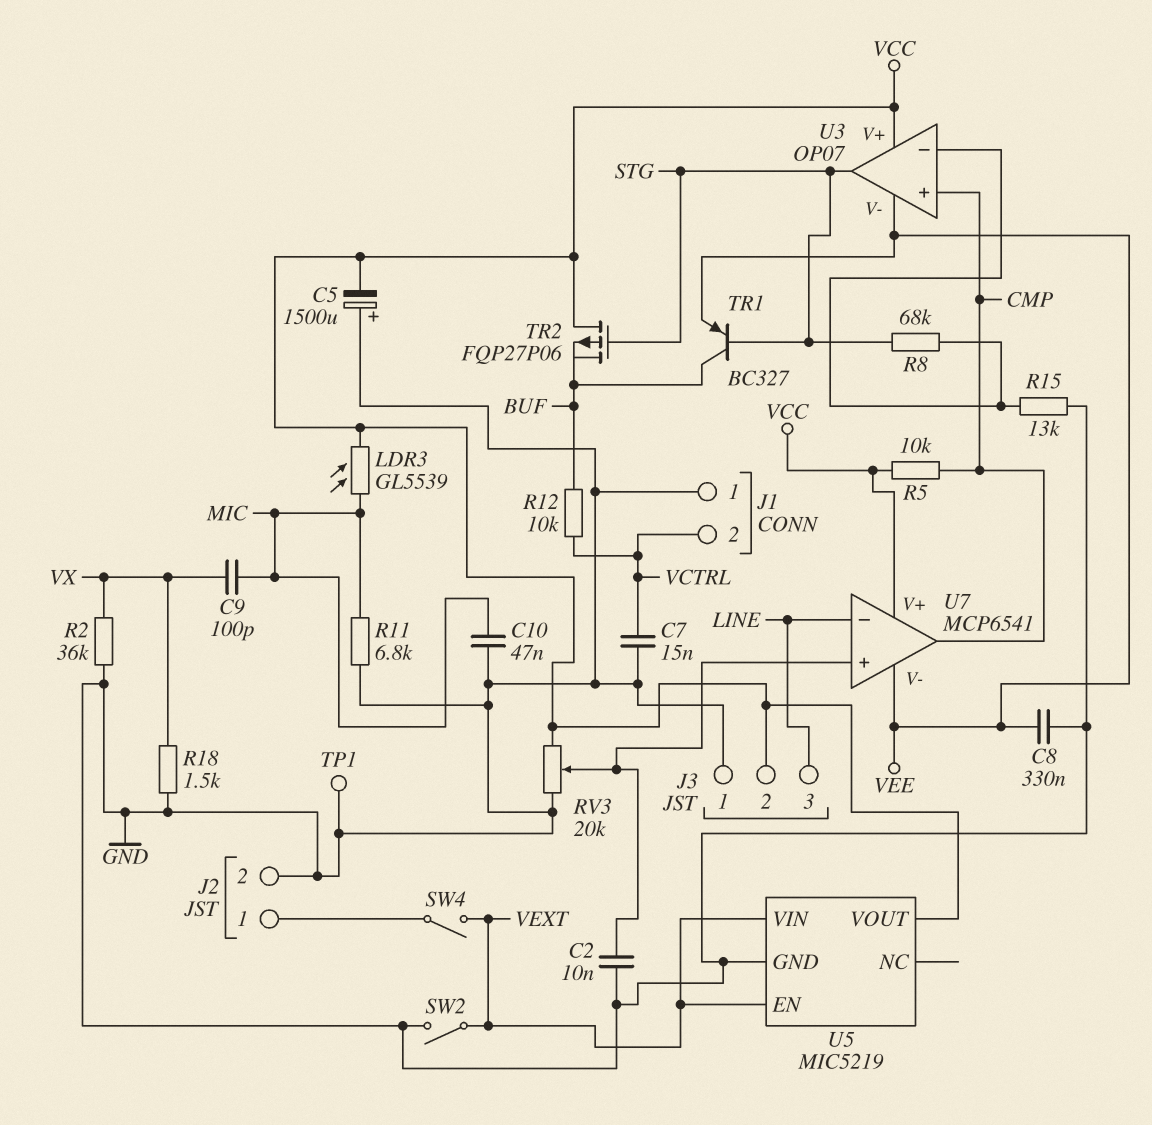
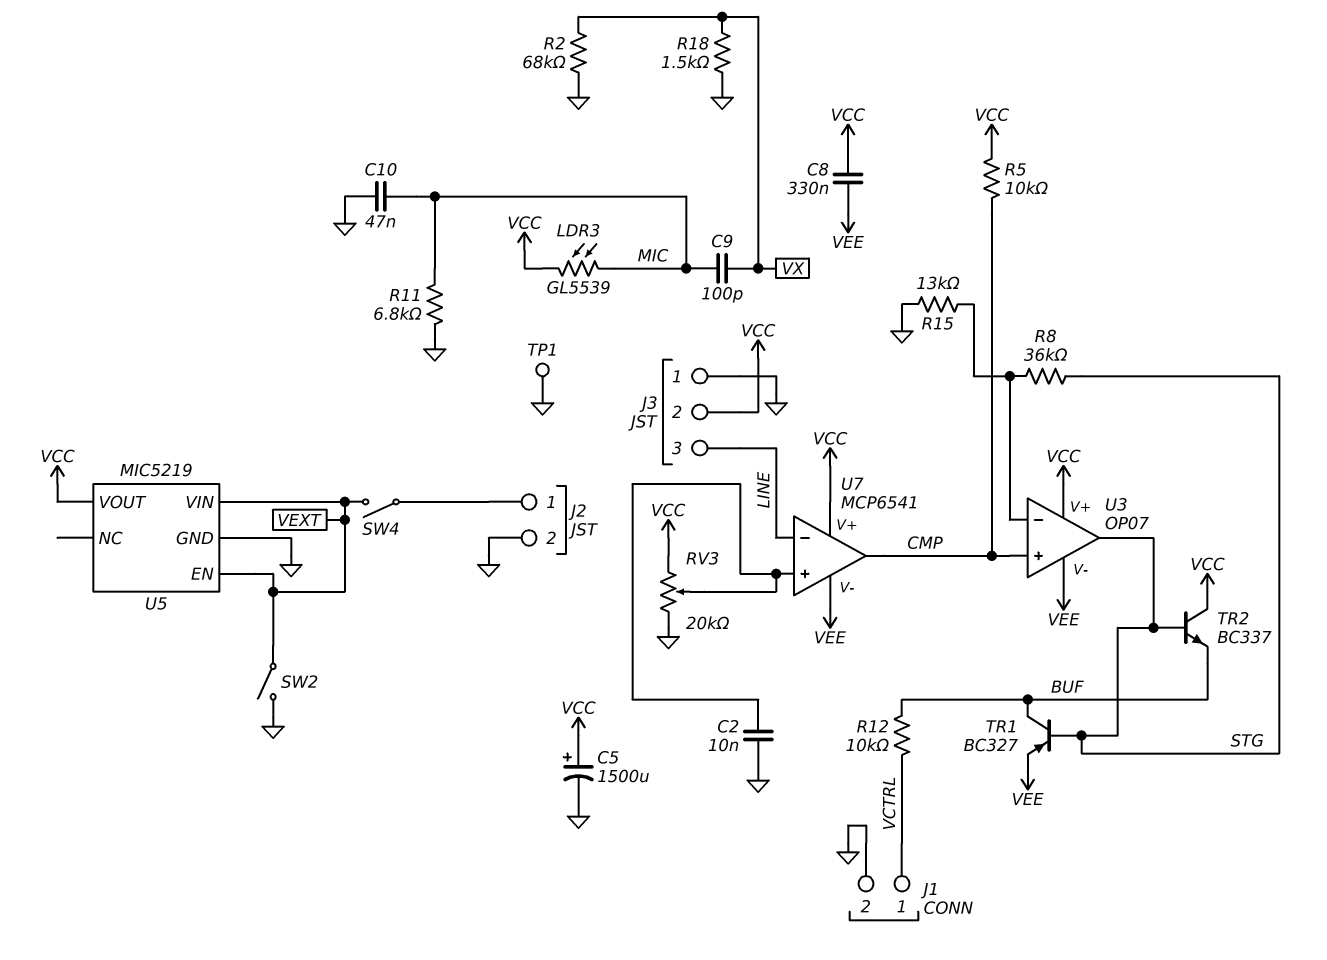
C5: 1500uF (plus GND, minus VCC) -> 1500uF (plus VCC, minus GND)
C7: 15nF (GND, VCTRL) -> none
C8: 330nF (GND, VEE) -> 330nF (VCC, VEE)
J1 pin 1: GND -> VCTRL
J1 pin 2: VCTRL -> GND
R2: 36k (GND, VX) -> 68k (GND, VX)
R8: 68k (STG, U3/in-) -> 36k (STG, U3/in-)
TR2: PMOS FQP27P06 (G STG, D VCC, S BUF) -> NPN BC337 (B STG, C VCC, E BUF)

